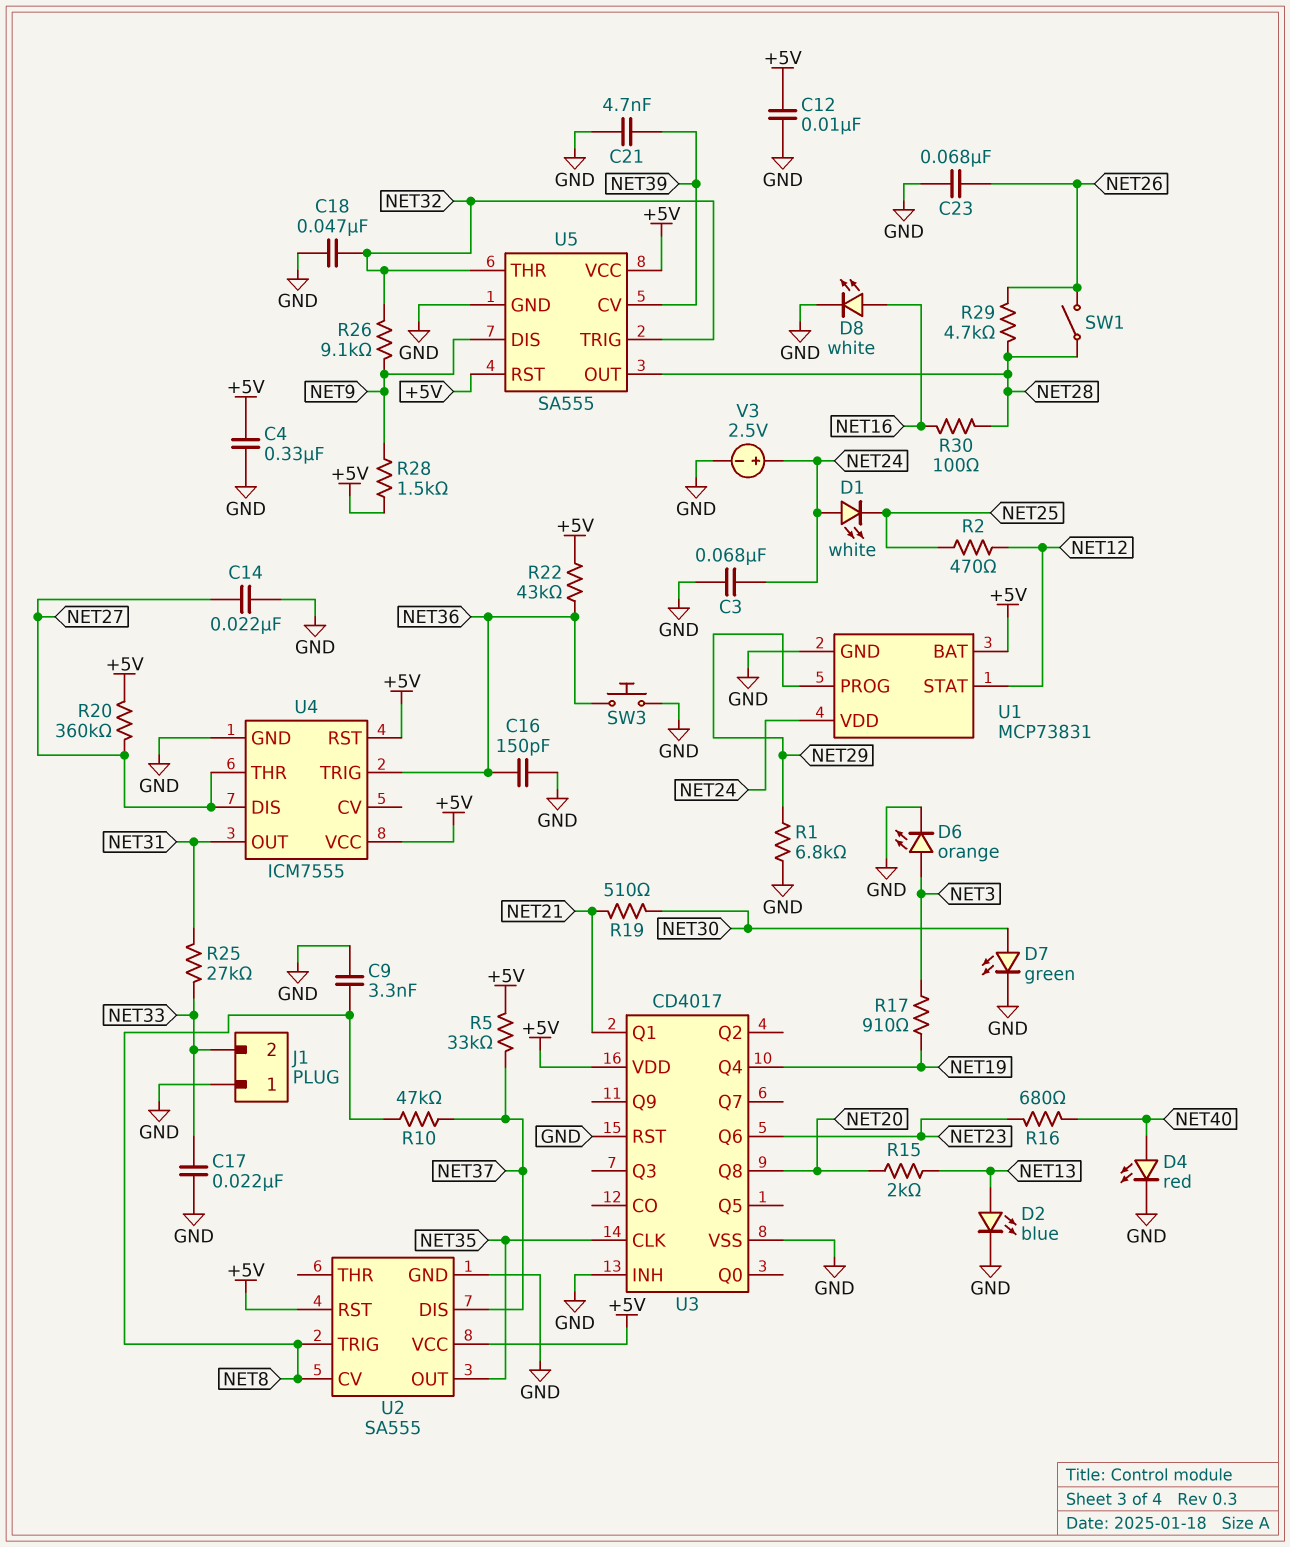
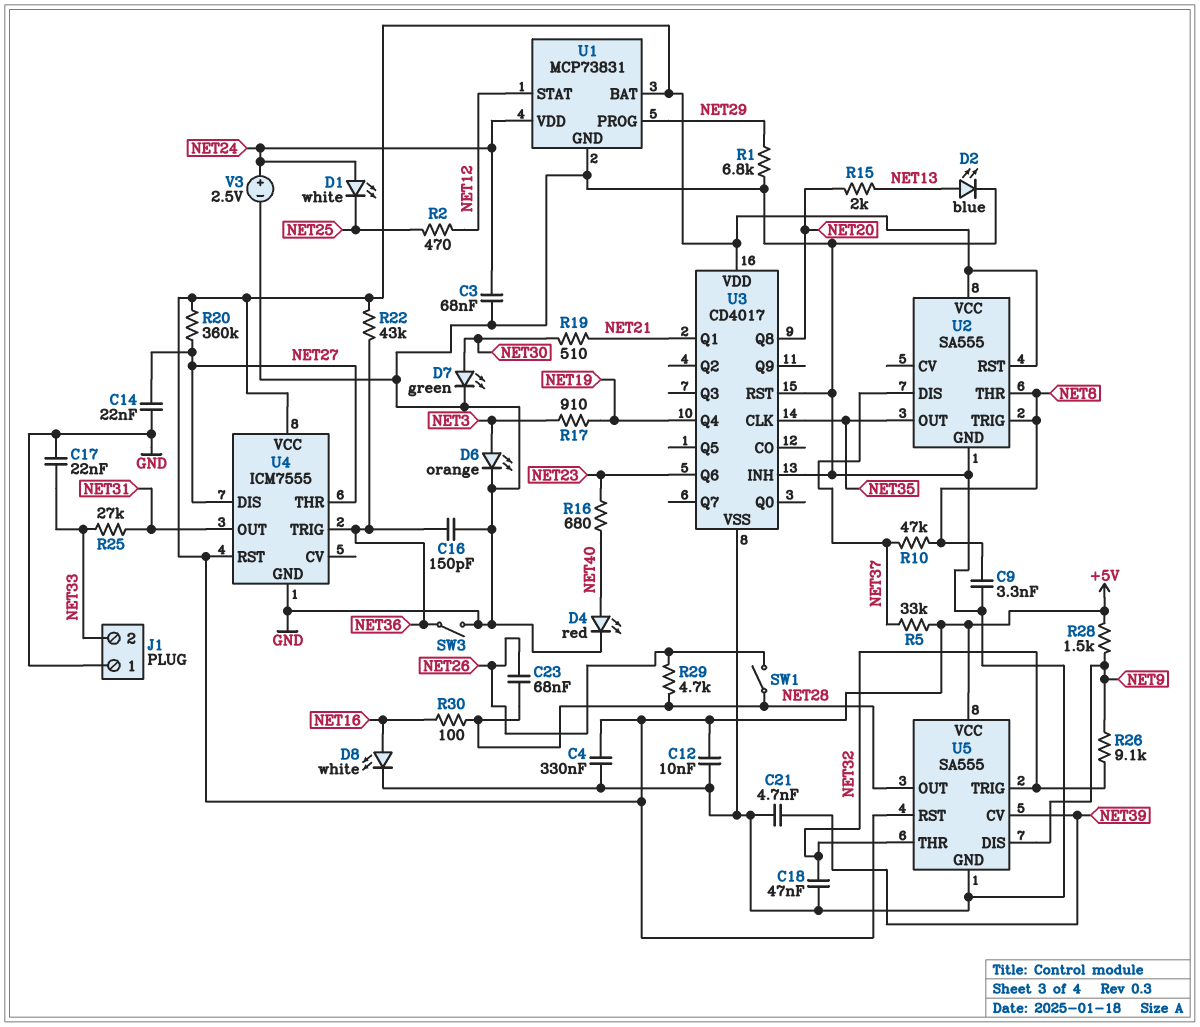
C23: 68nF (GND, NET26) -> 68nF (NET26, NET28)
SW3: button (GND, NET36) -> switch (GND, NET36)
U2 pin CV: NET8 -> none
U2 pin THR: none -> NET8

